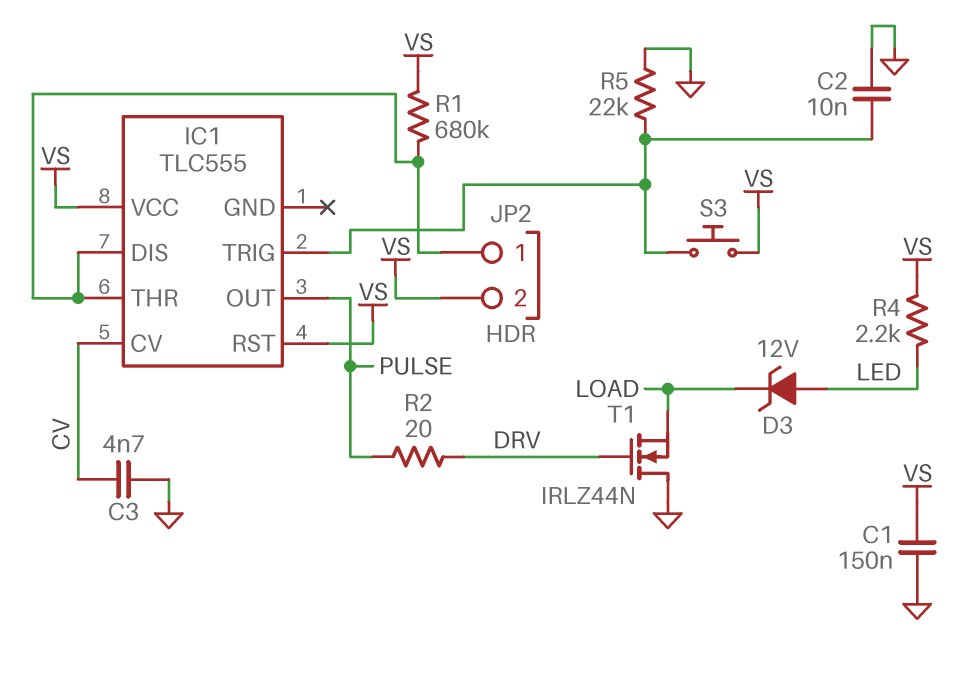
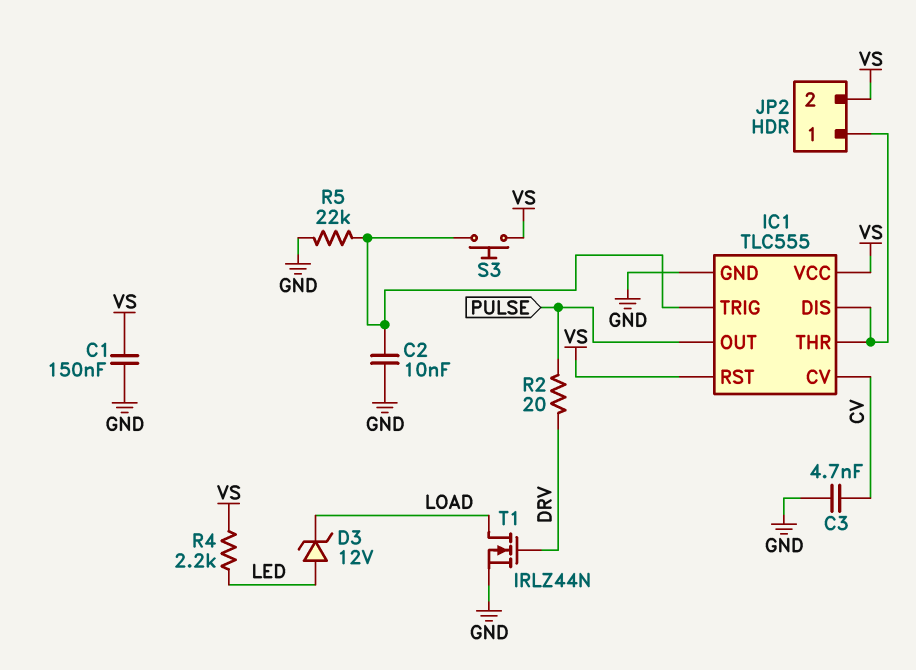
IC1 pin GND: none -> GND
R1: 680k (IC1/DIS, VS) -> none
T1: NMOS IRLZ44N (G DRV, D GND, S LOAD) -> NMOS IRLZ44N (G DRV, D LOAD, S GND)

